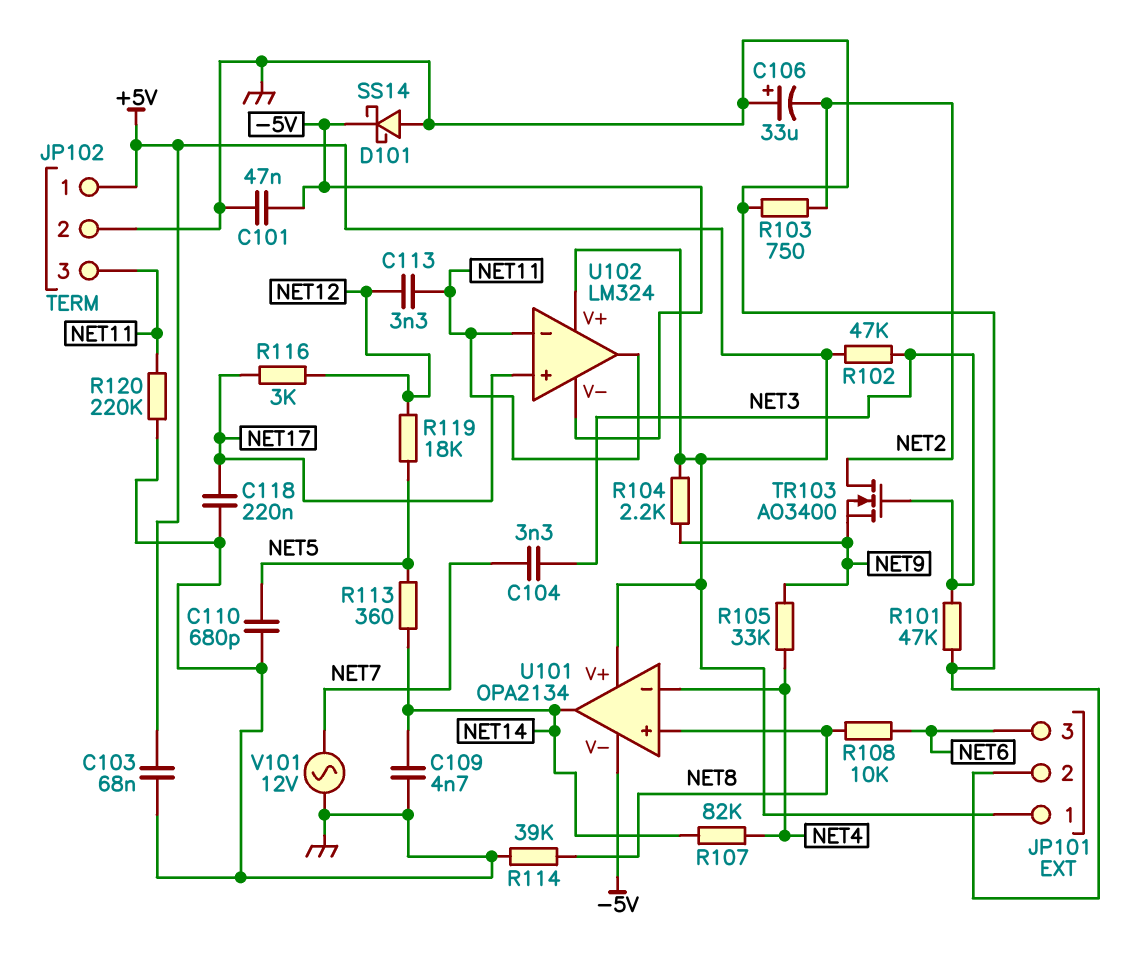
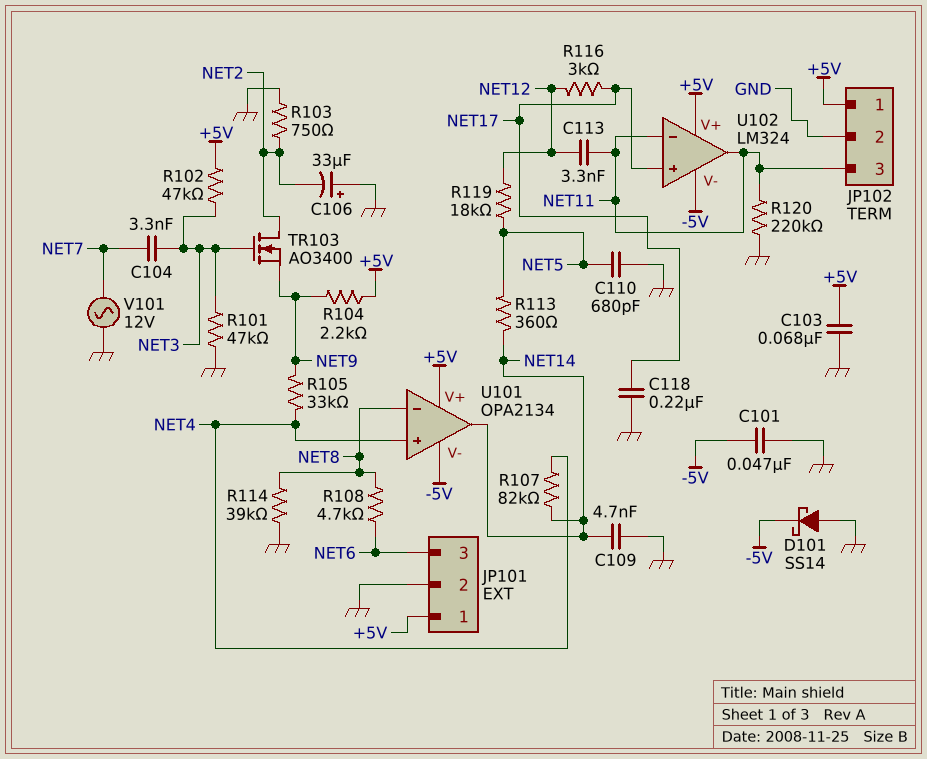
R108: 10k (NET6, NET8) -> 4.7k (NET6, NET8)
U101 pin in+: NET8 -> NET4
U101 pin in-: NET4 -> NET8

